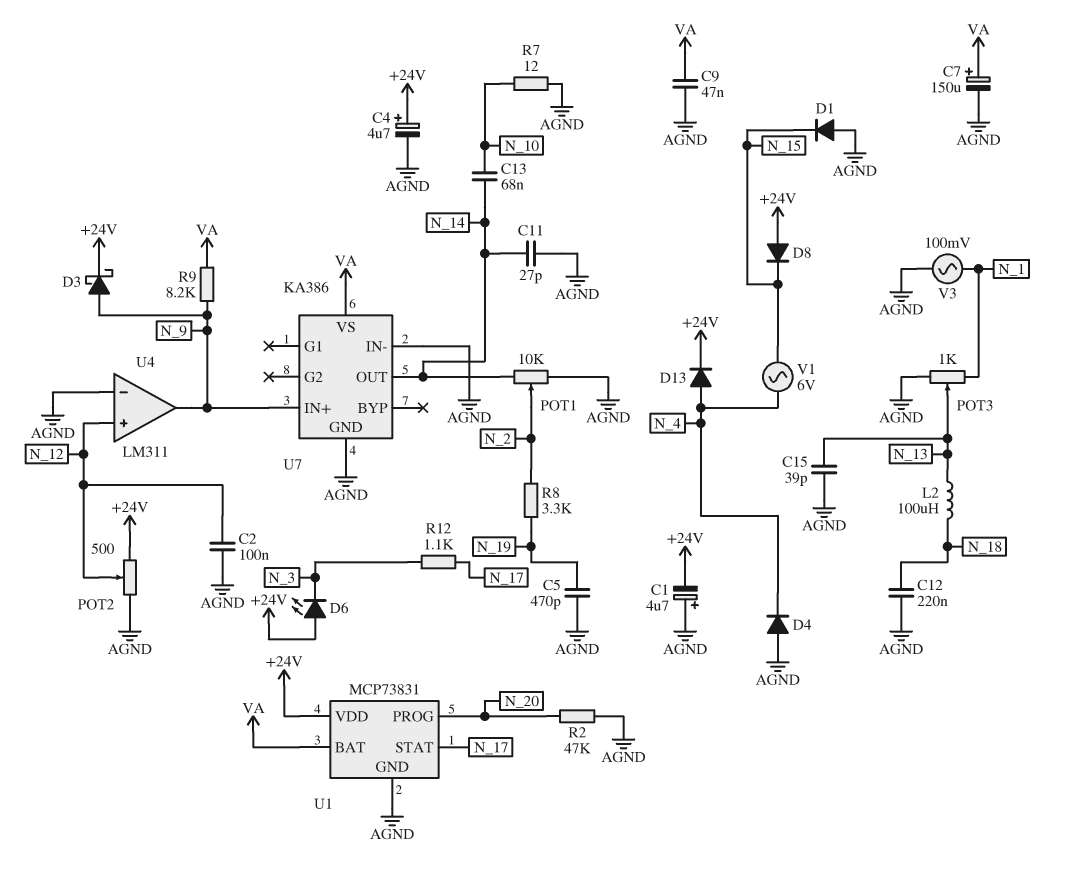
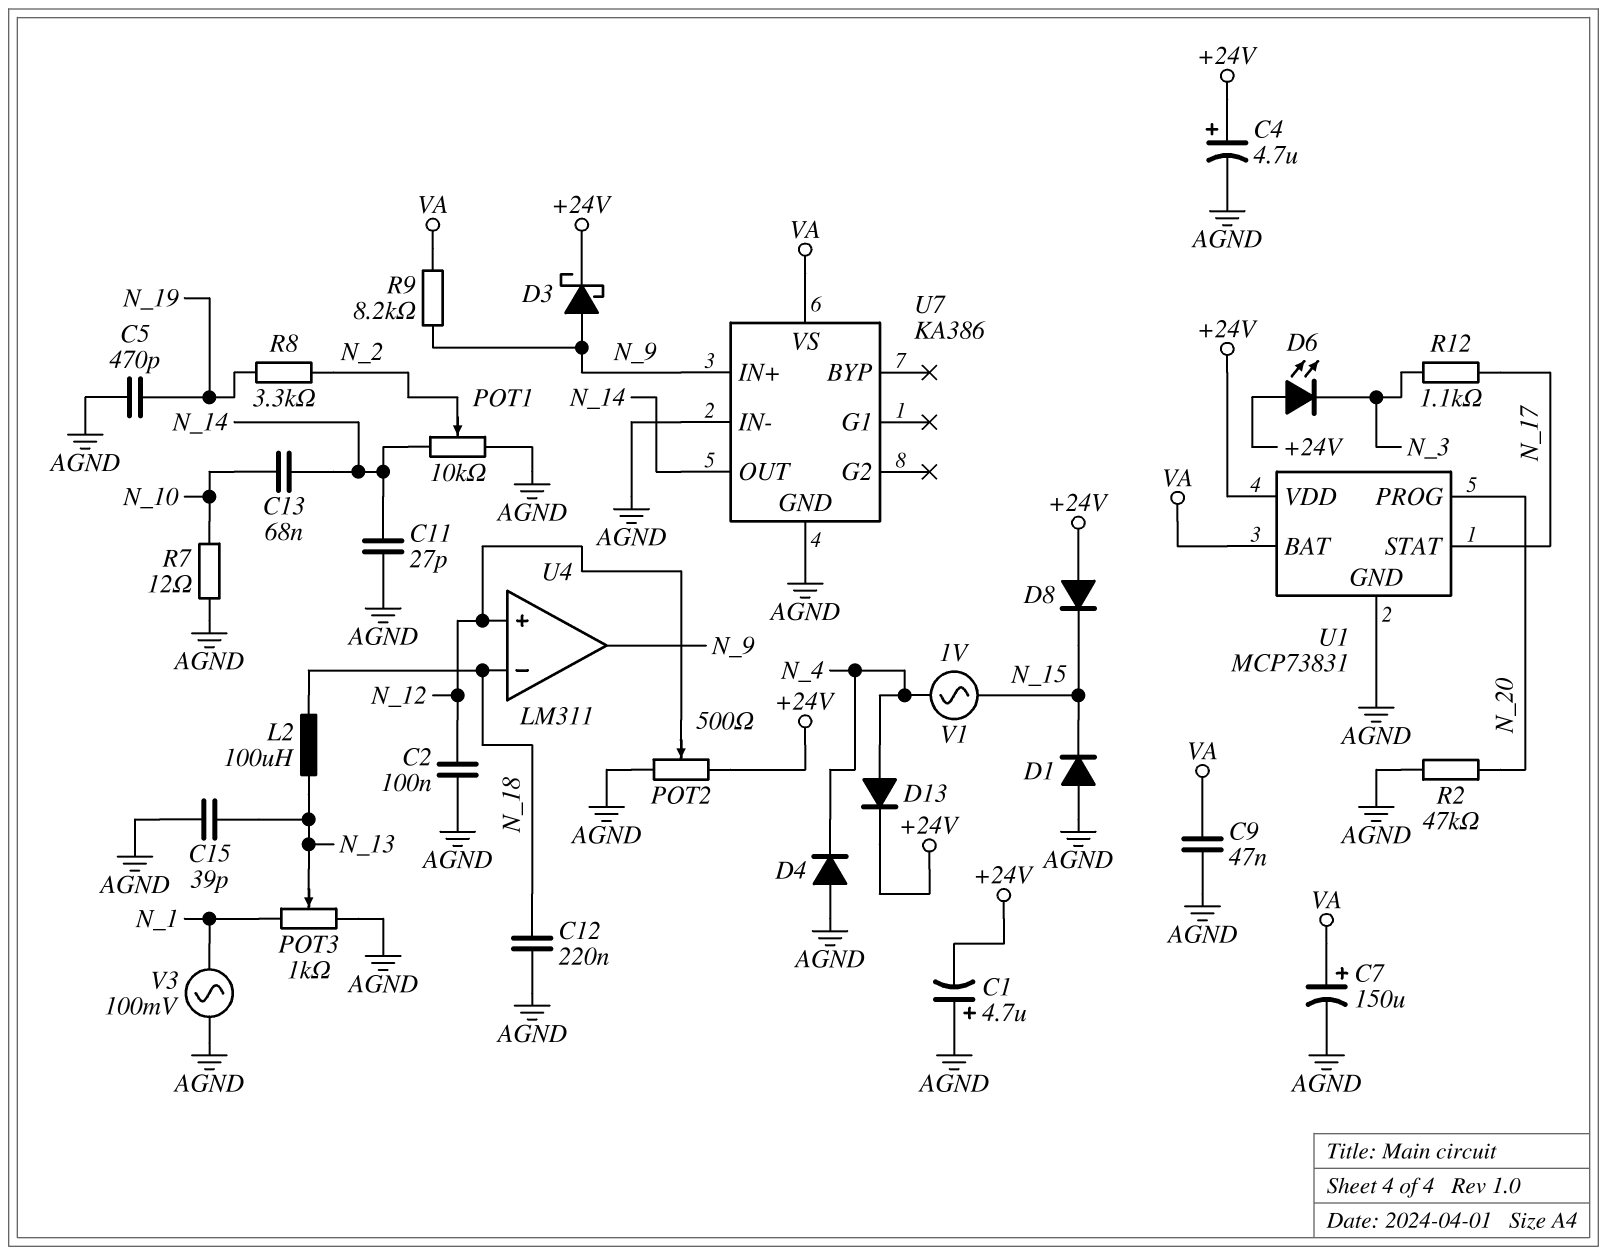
U4 pin in-: AGND -> N_18
V1: AC 6V (N_4, N_15) -> AC 1V (N_4, N_15)

